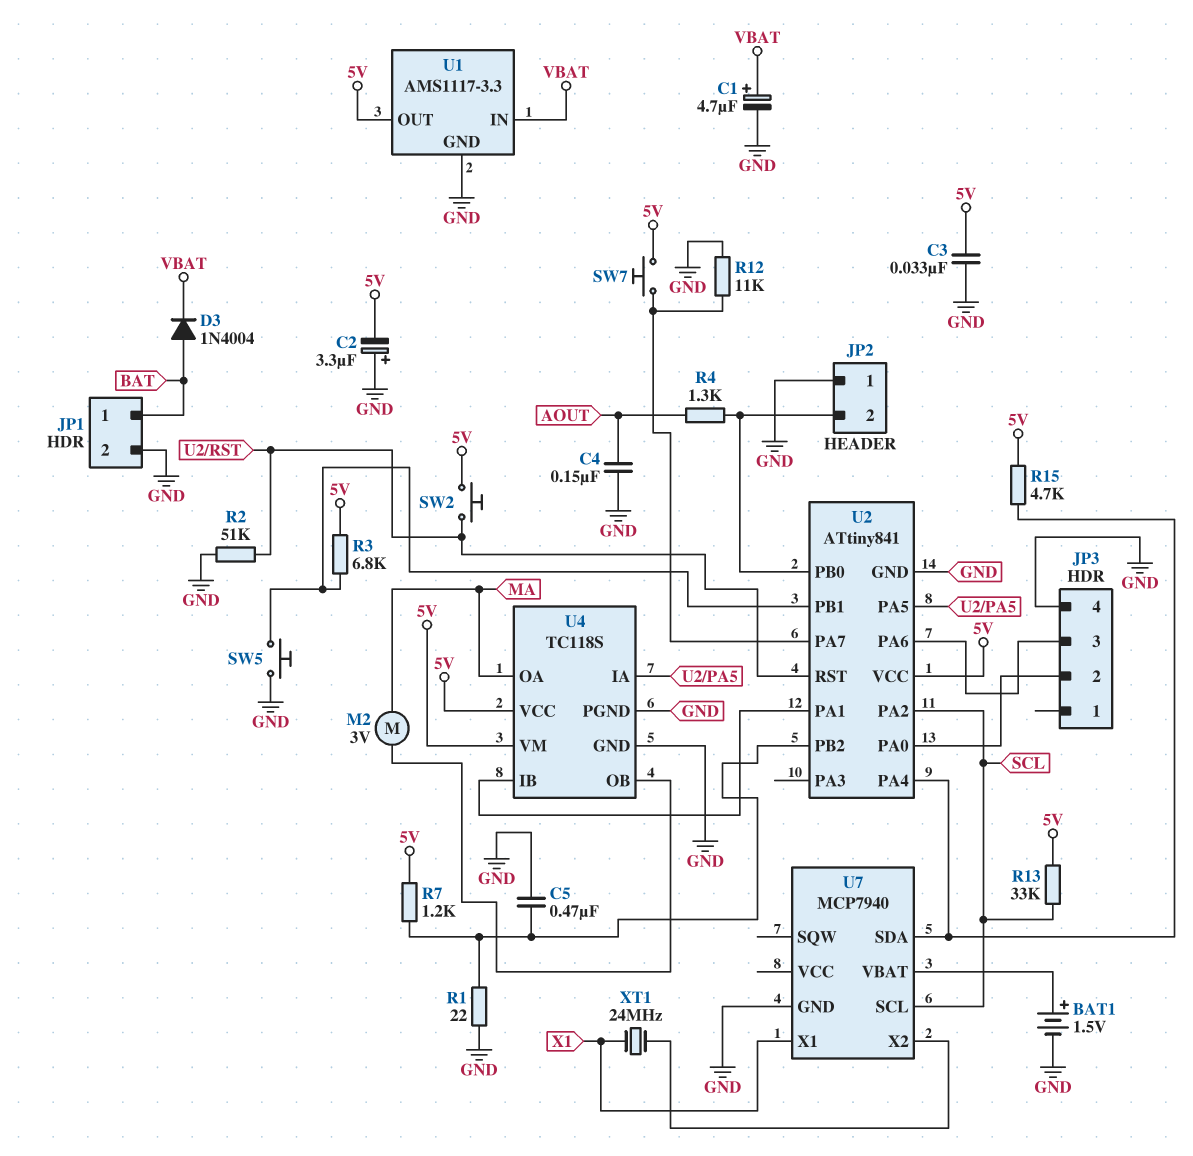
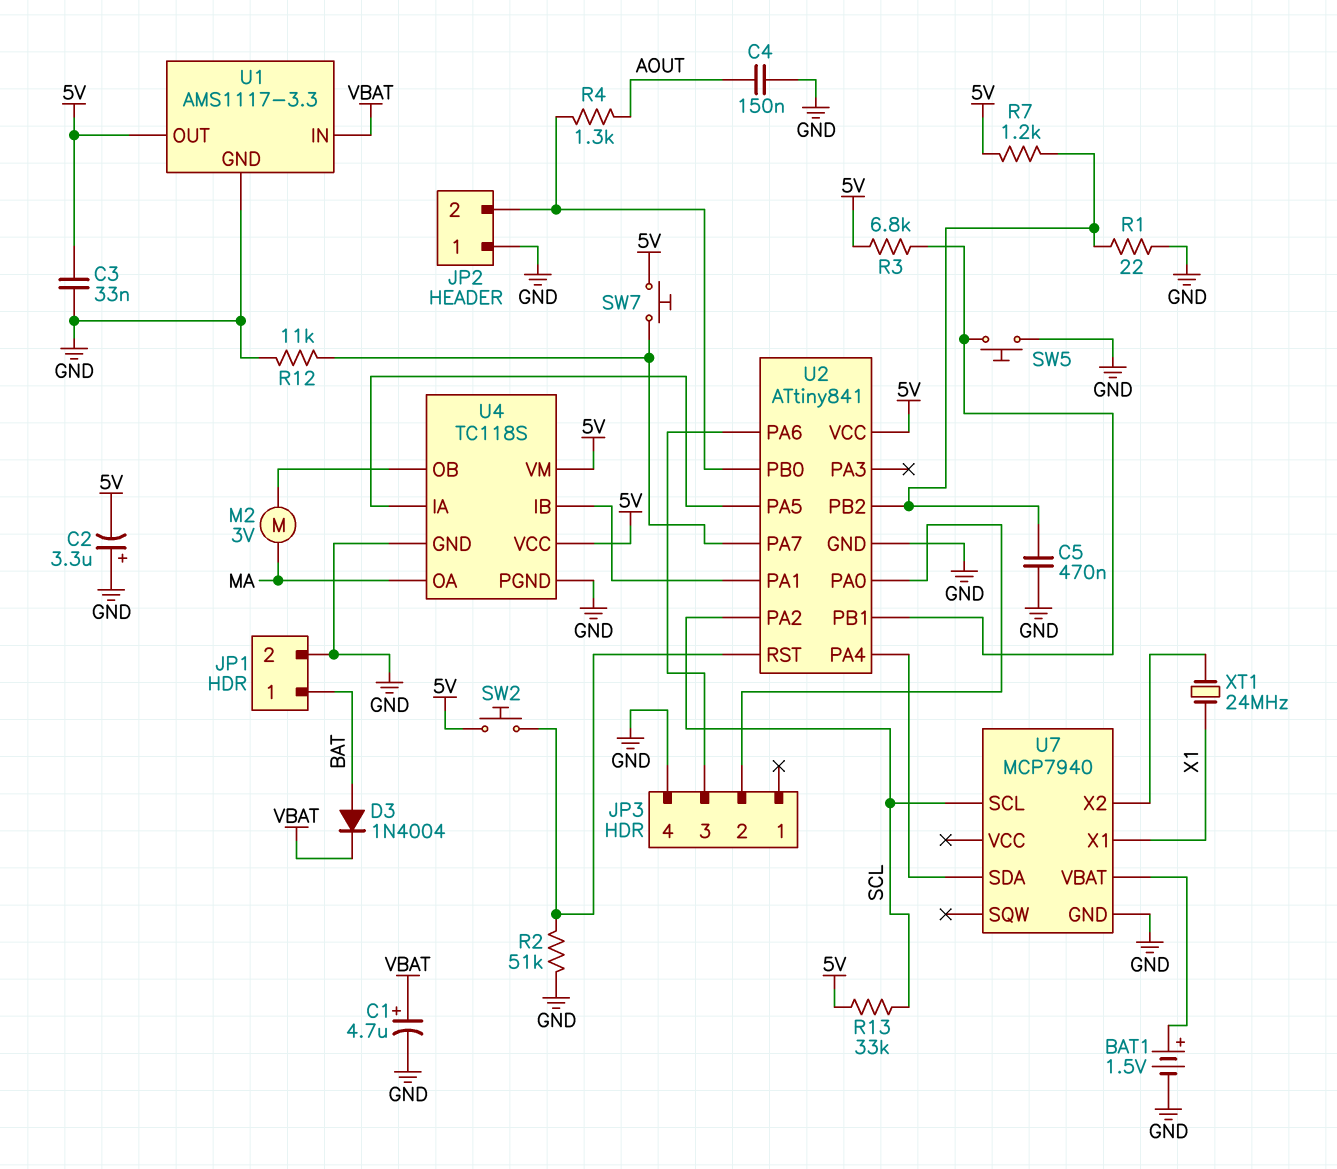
R15: 4.7k (5V, U2/PA4) -> none

